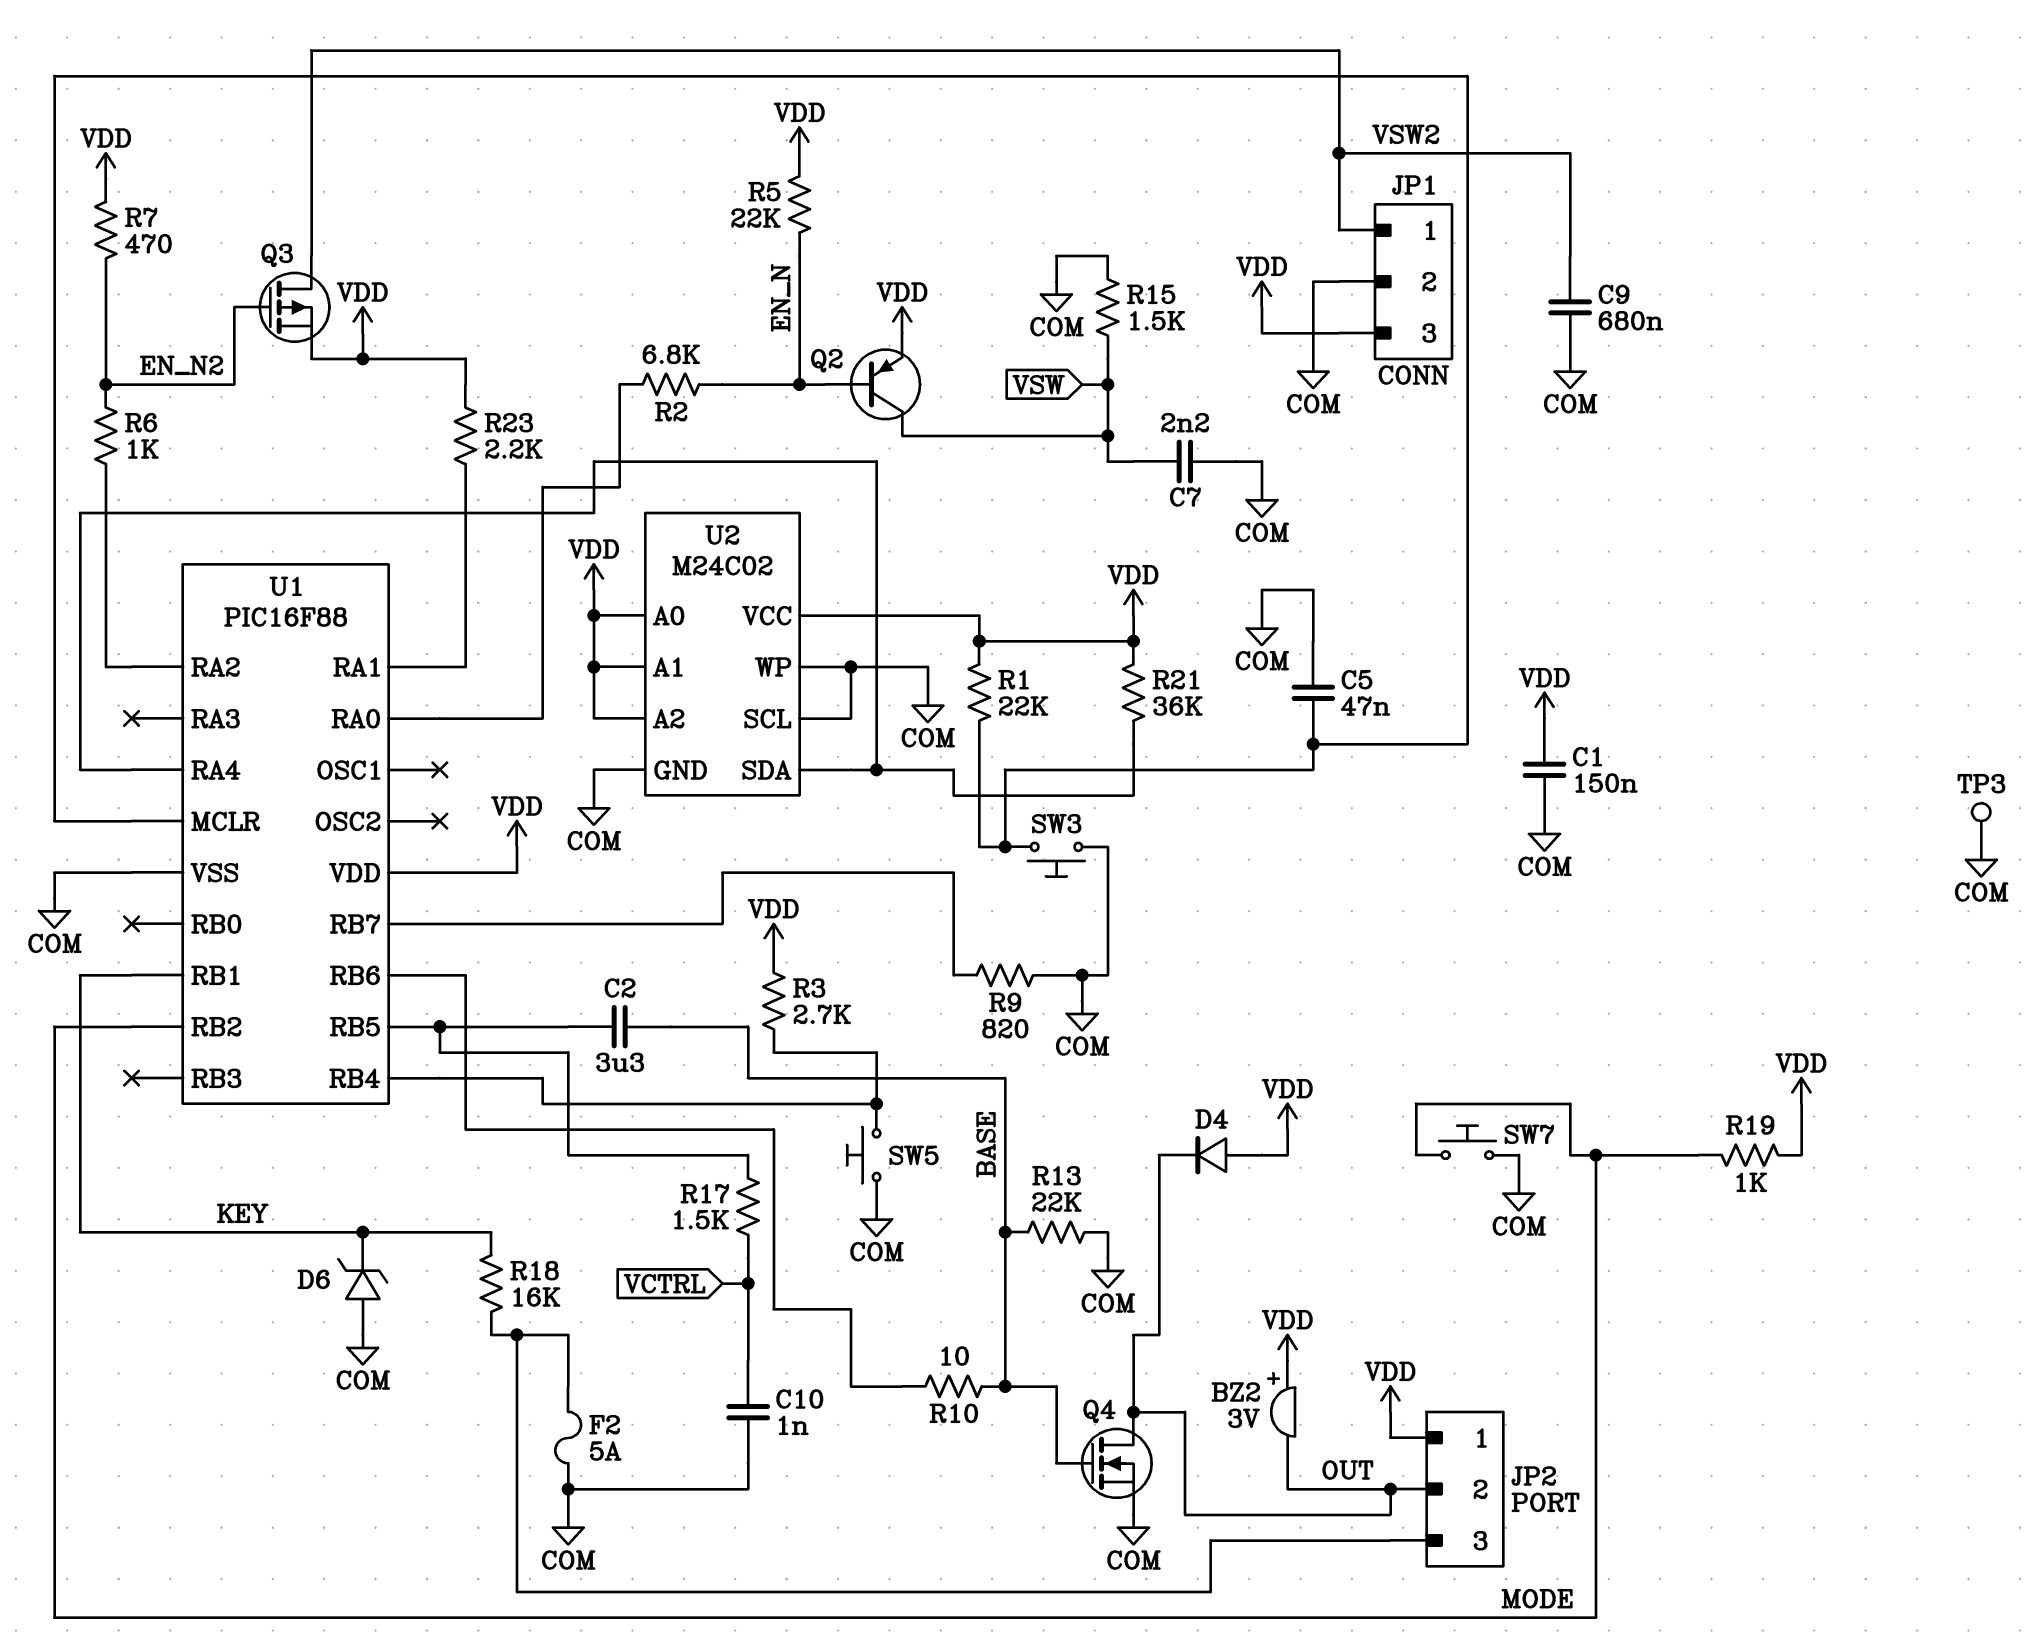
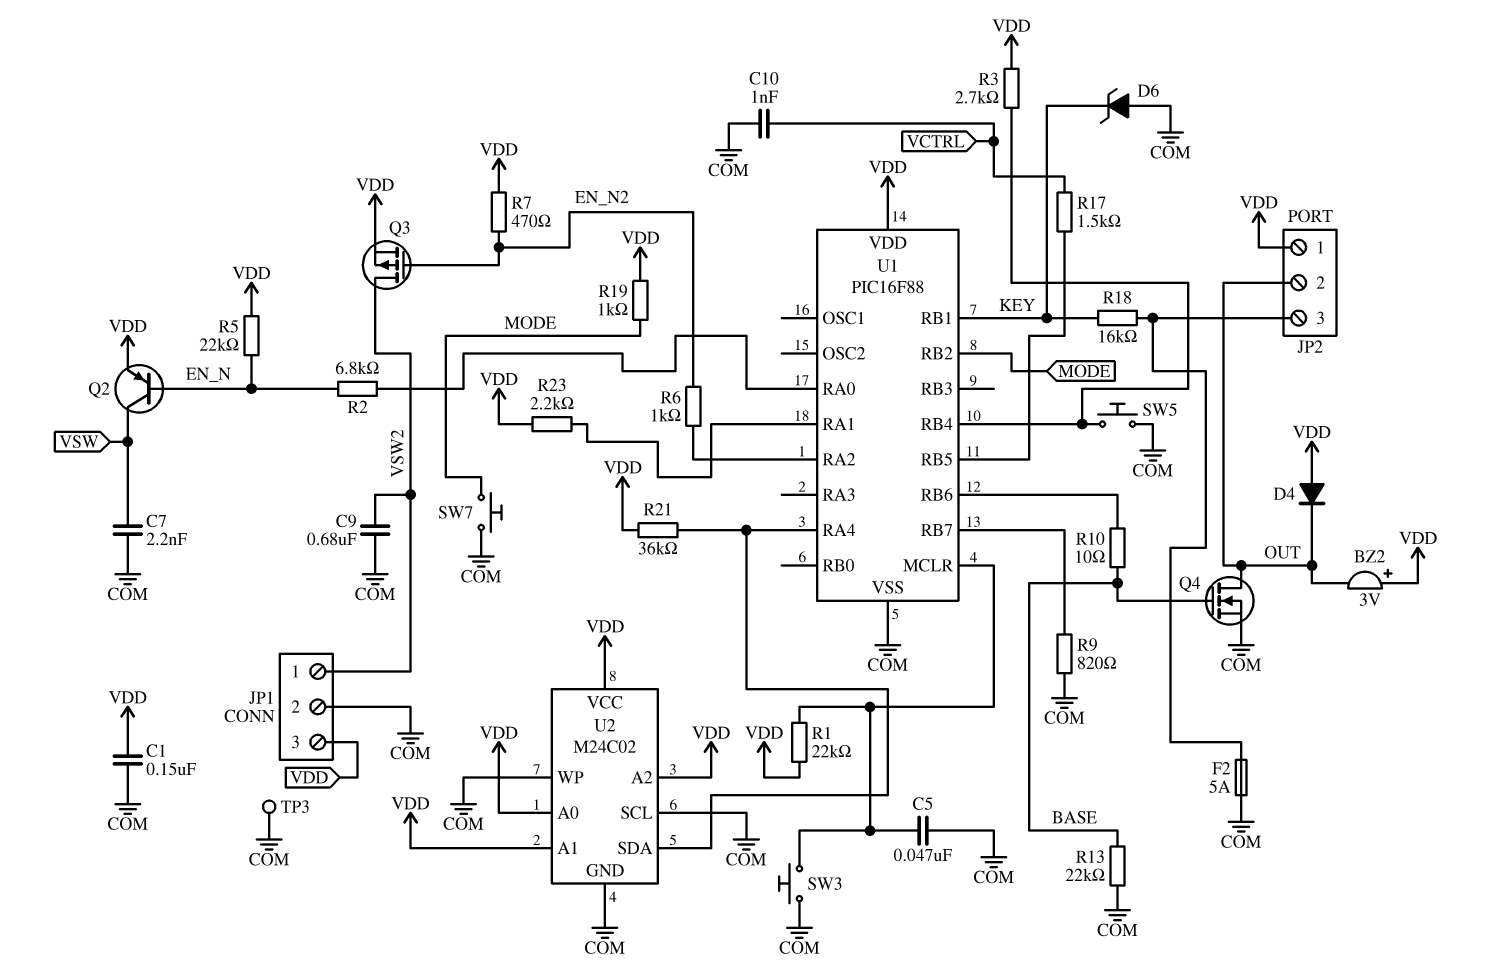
C2: 3.3uF (BASE, U1/RB5) -> none
R15: 1.5k (COM, VSW) -> none

